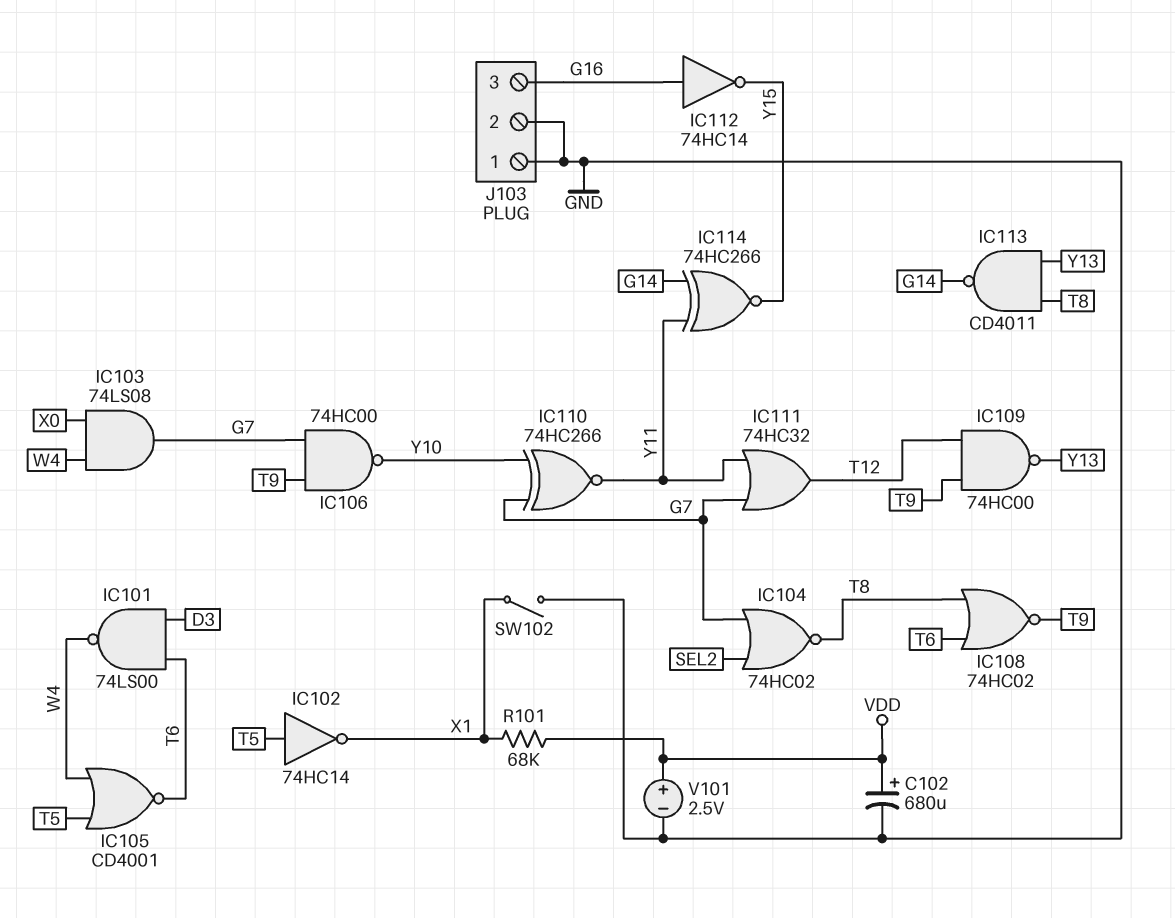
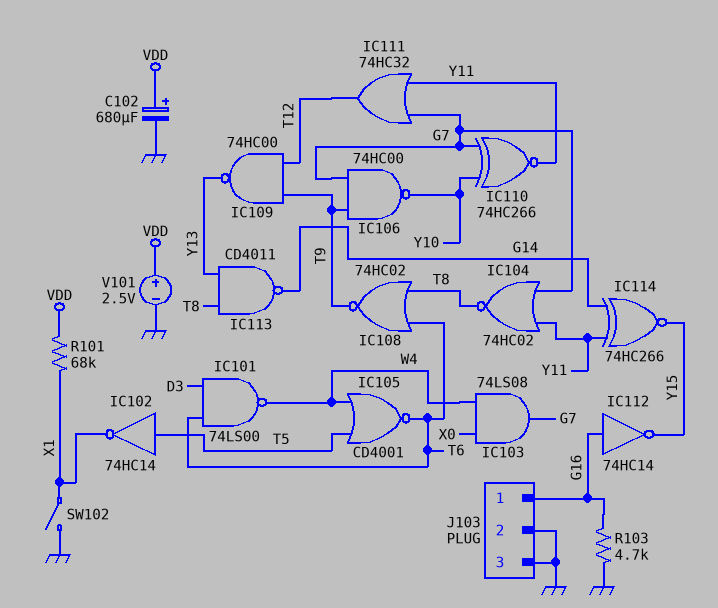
IC104: NOR 74HC02 (in G7, in SEL2, out T8) -> NOR 74HC02 (in G7, in Y11, out T8)
J103 pin 1: GND -> G16
J103 pin 3: G16 -> GND
R103: none -> 4.7k (G16, GND)

